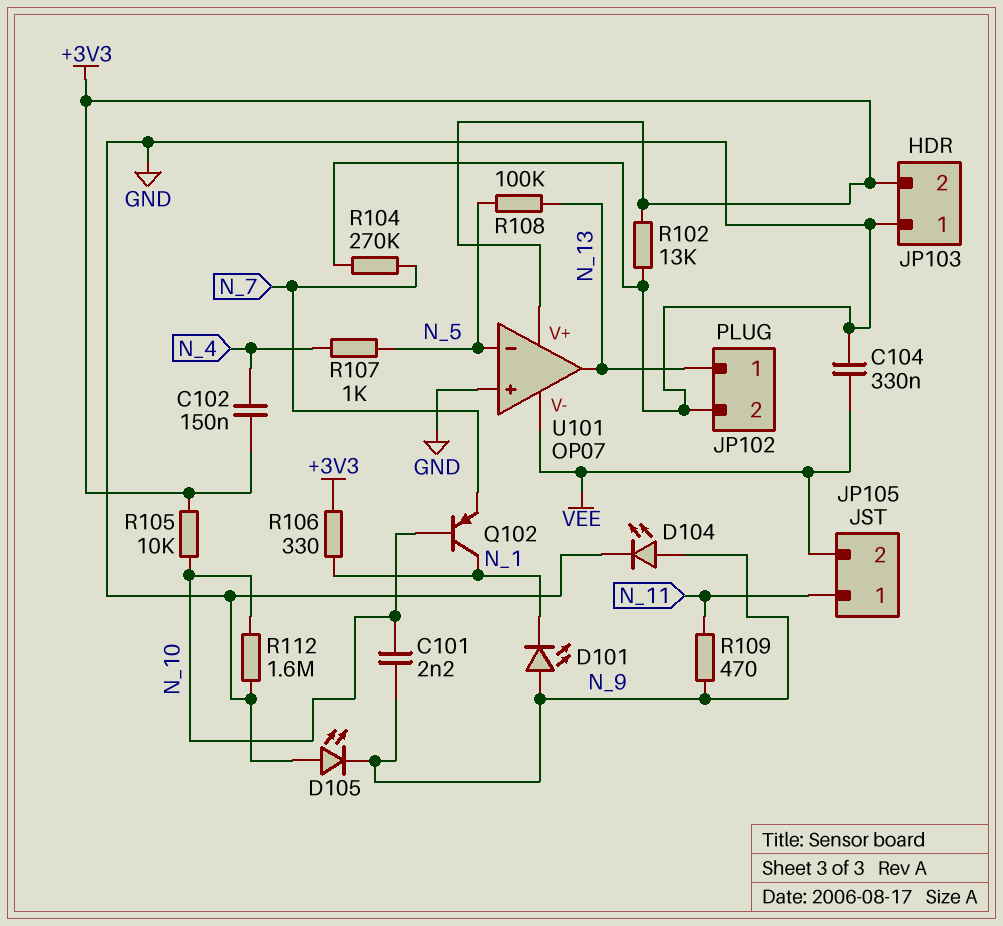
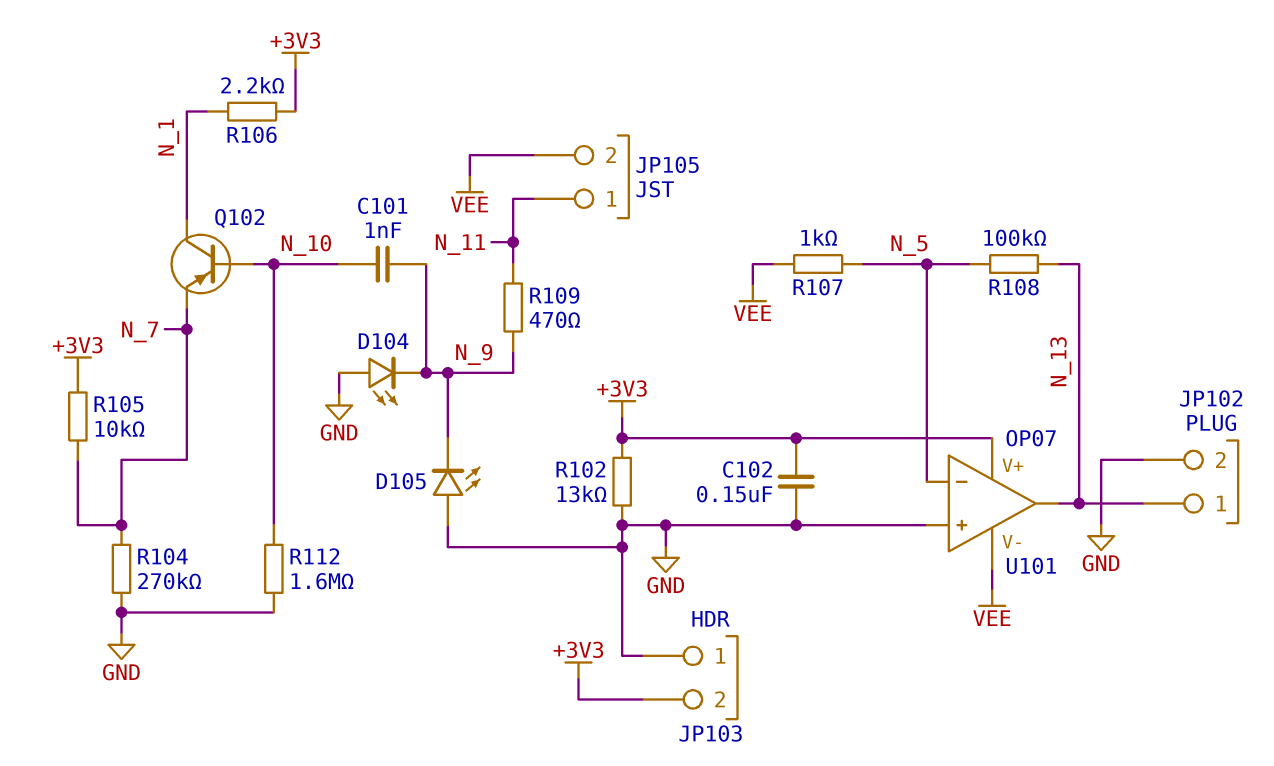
C101: 2.2nF (N_9, N_10) -> 1nF (N_9, N_10)
C102: 150nF (+3V3, N_4) -> 150nF (+3V3, GND)
C104: 330nF (GND, VEE) -> none
D101: LED (A N_9, K N_1) -> none
D104: LED (A N_9, K GND) -> LED (A GND, K N_9)
R105: 10k (+3V3, N_10) -> 10k (+3V3, N_7)
R106: 330 (+3V3, N_1) -> 2.2k (+3V3, N_1)
R107: 1k (N_4, N_5) -> 1k (N_5, VEE)

